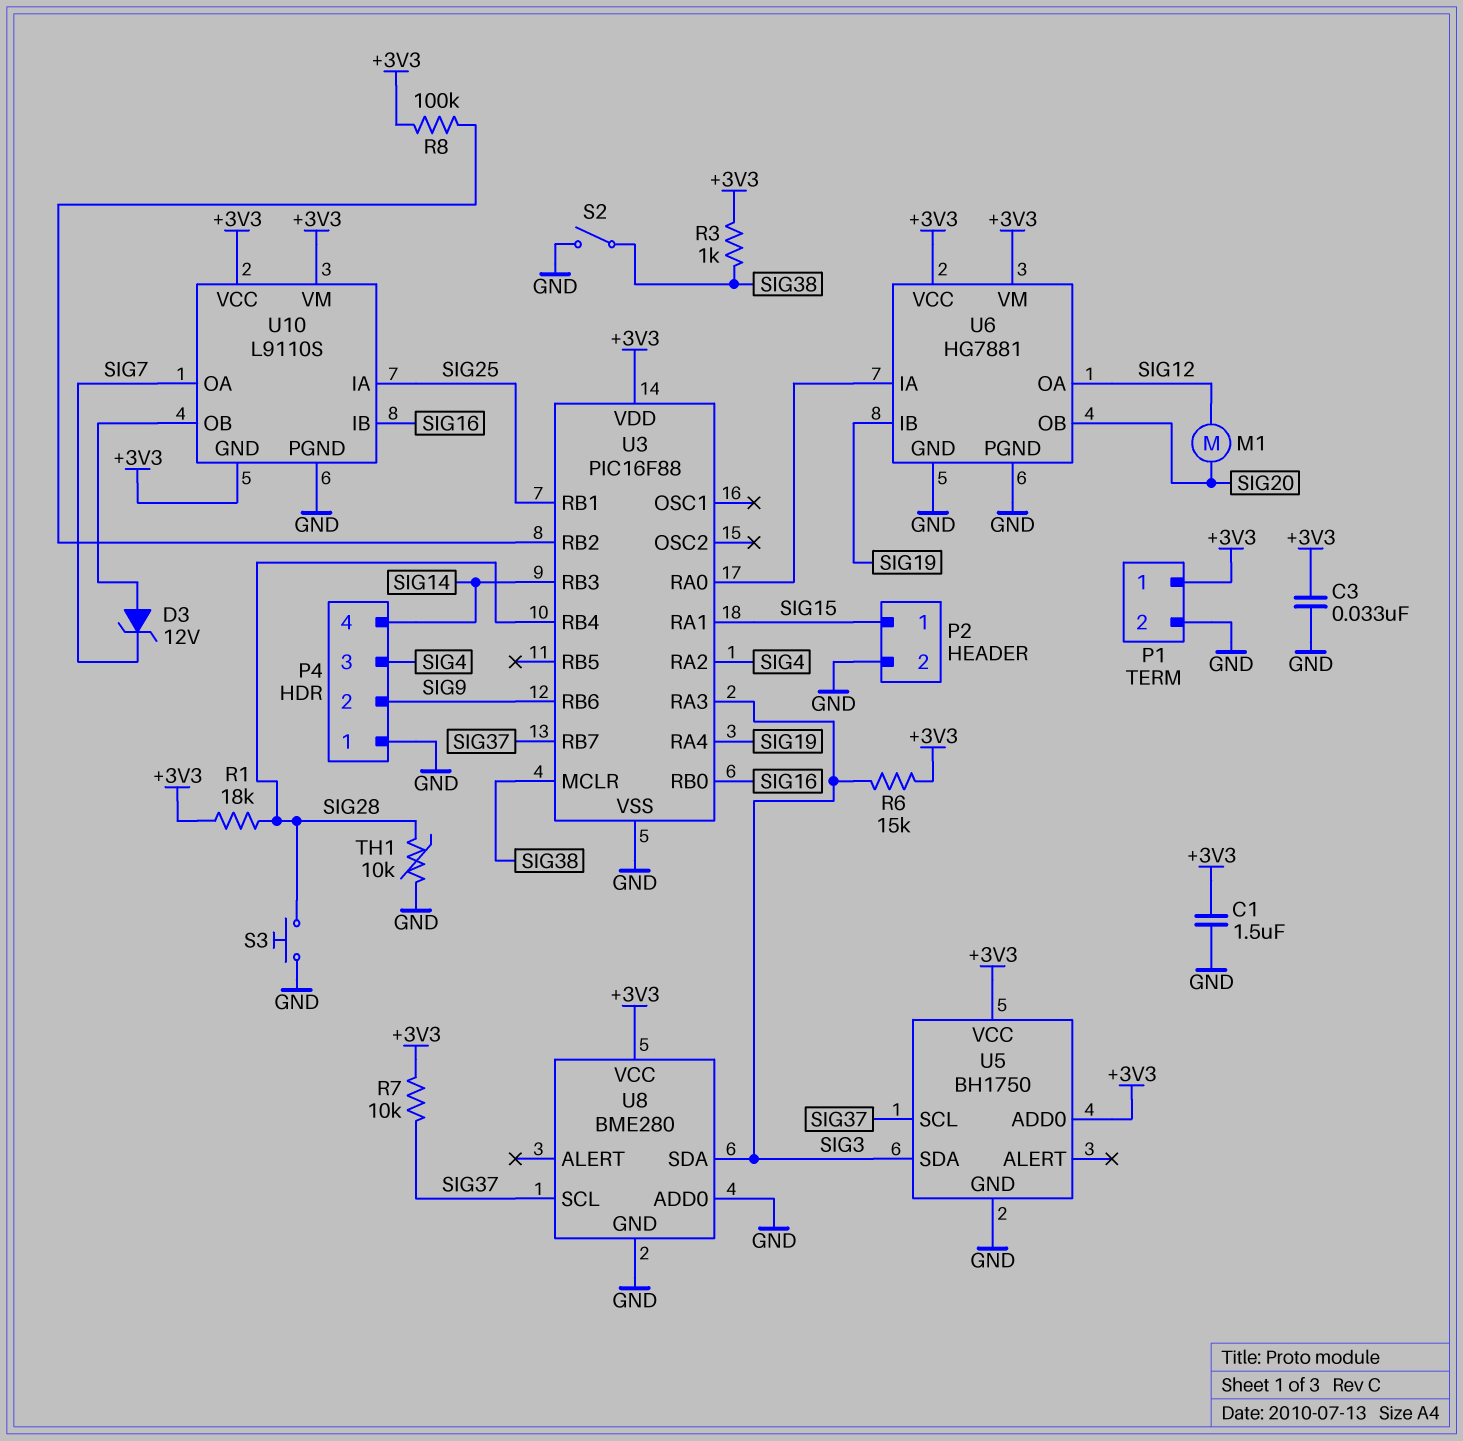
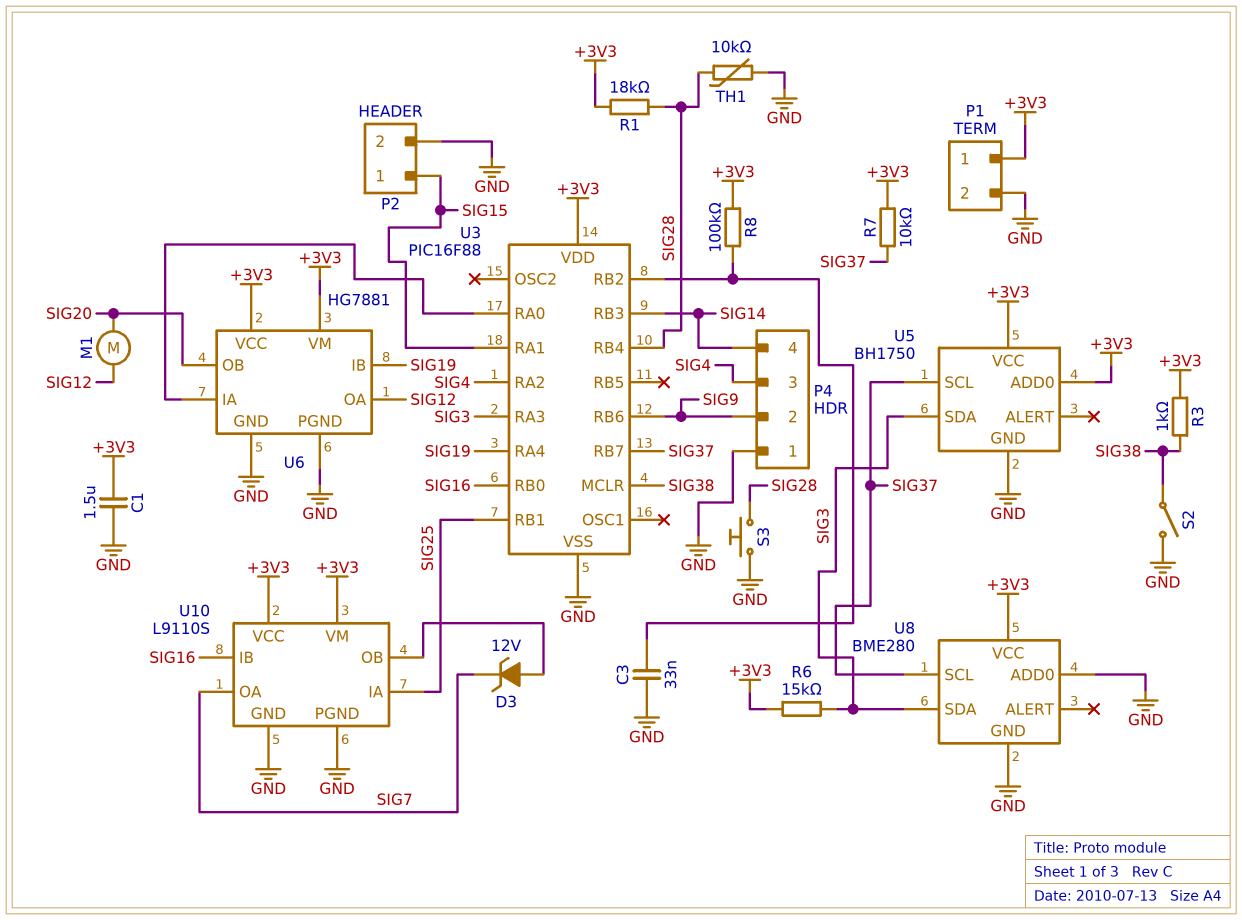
C3: 33nF (+3V3, GND) -> 33nF (GND, U3/RB2)
U10 pin GND: +3V3 -> GND

